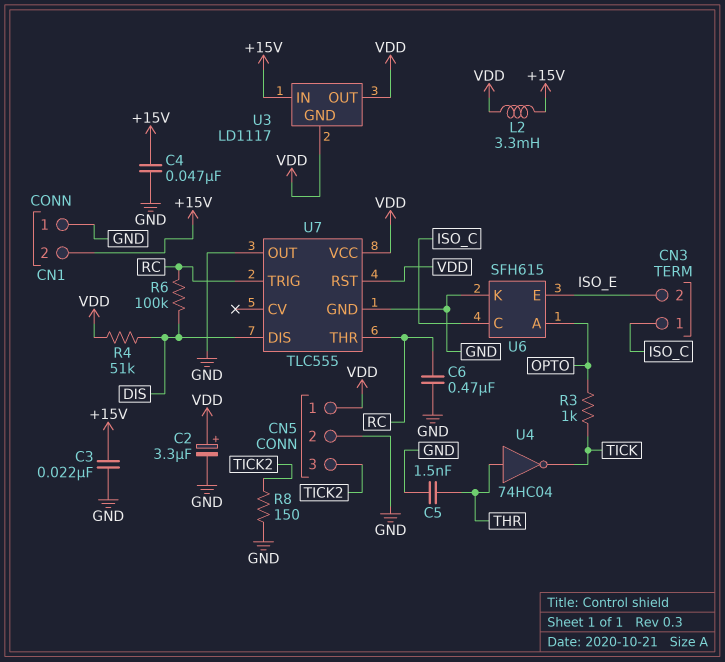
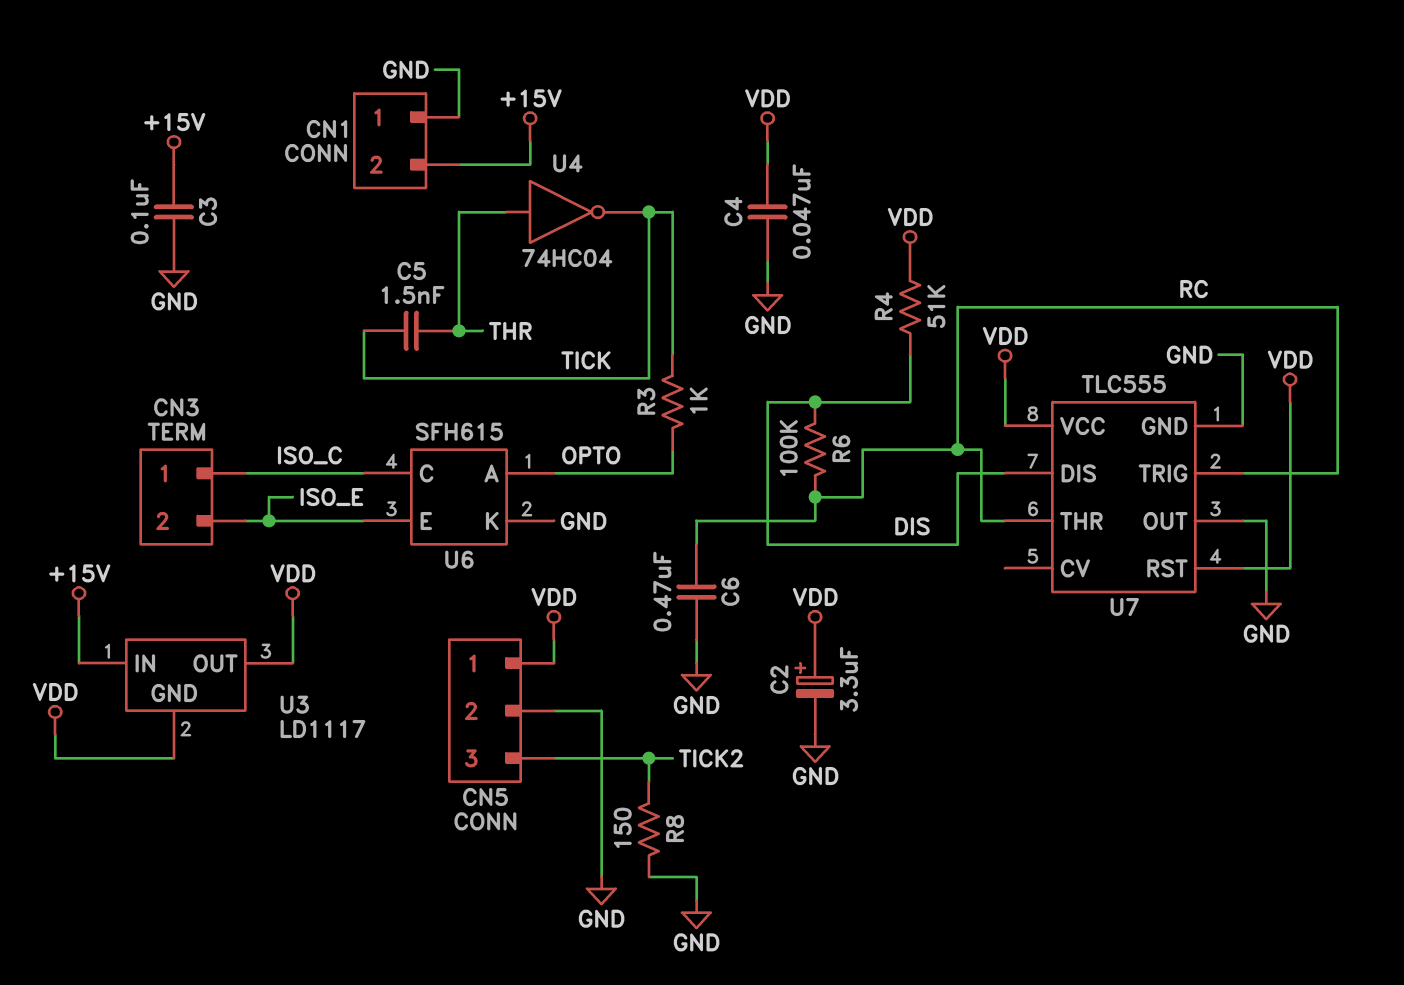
C3: 22nF (+15V, GND) -> 100nF (+15V, GND)
C4: 47nF (+15V, GND) -> 47nF (GND, VDD)
C5: 1.5nF (GND, THR) -> 1.5nF (THR, TICK)
L2: 3.3mH (+15V, VDD) -> none

